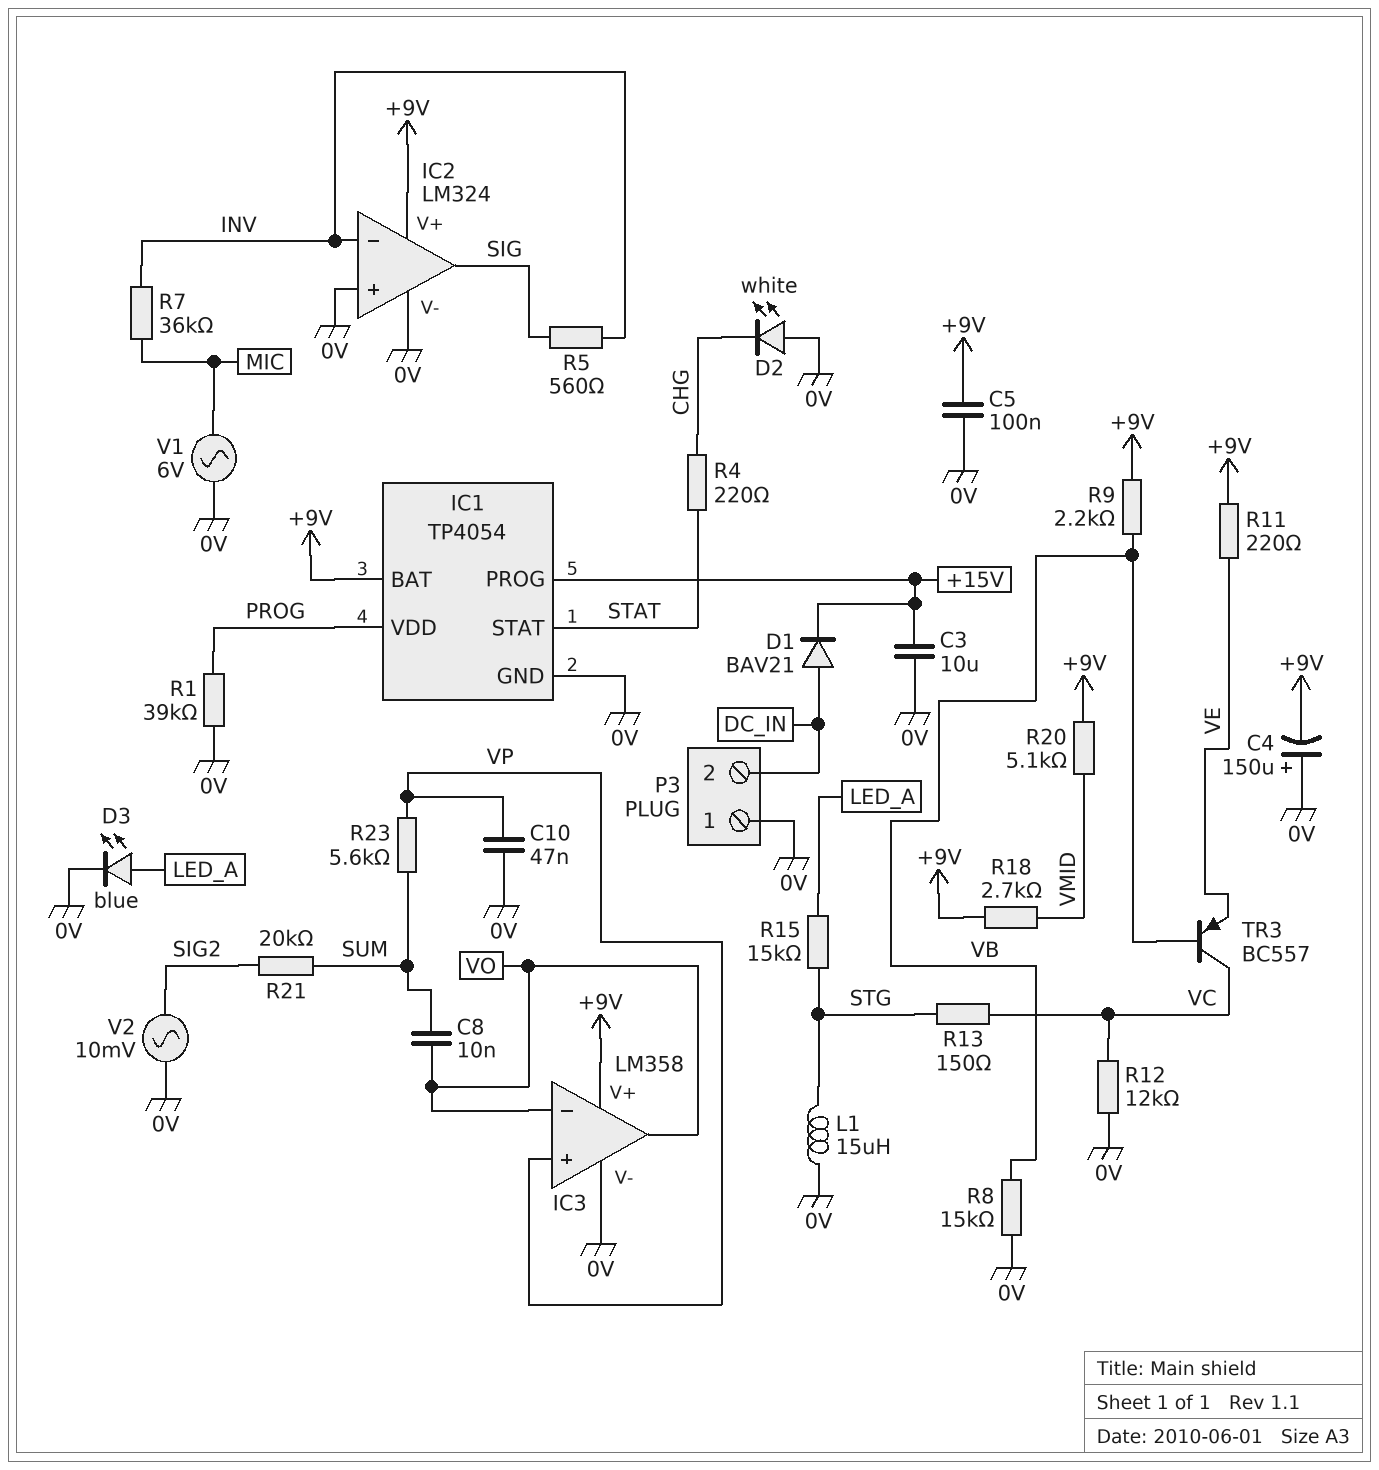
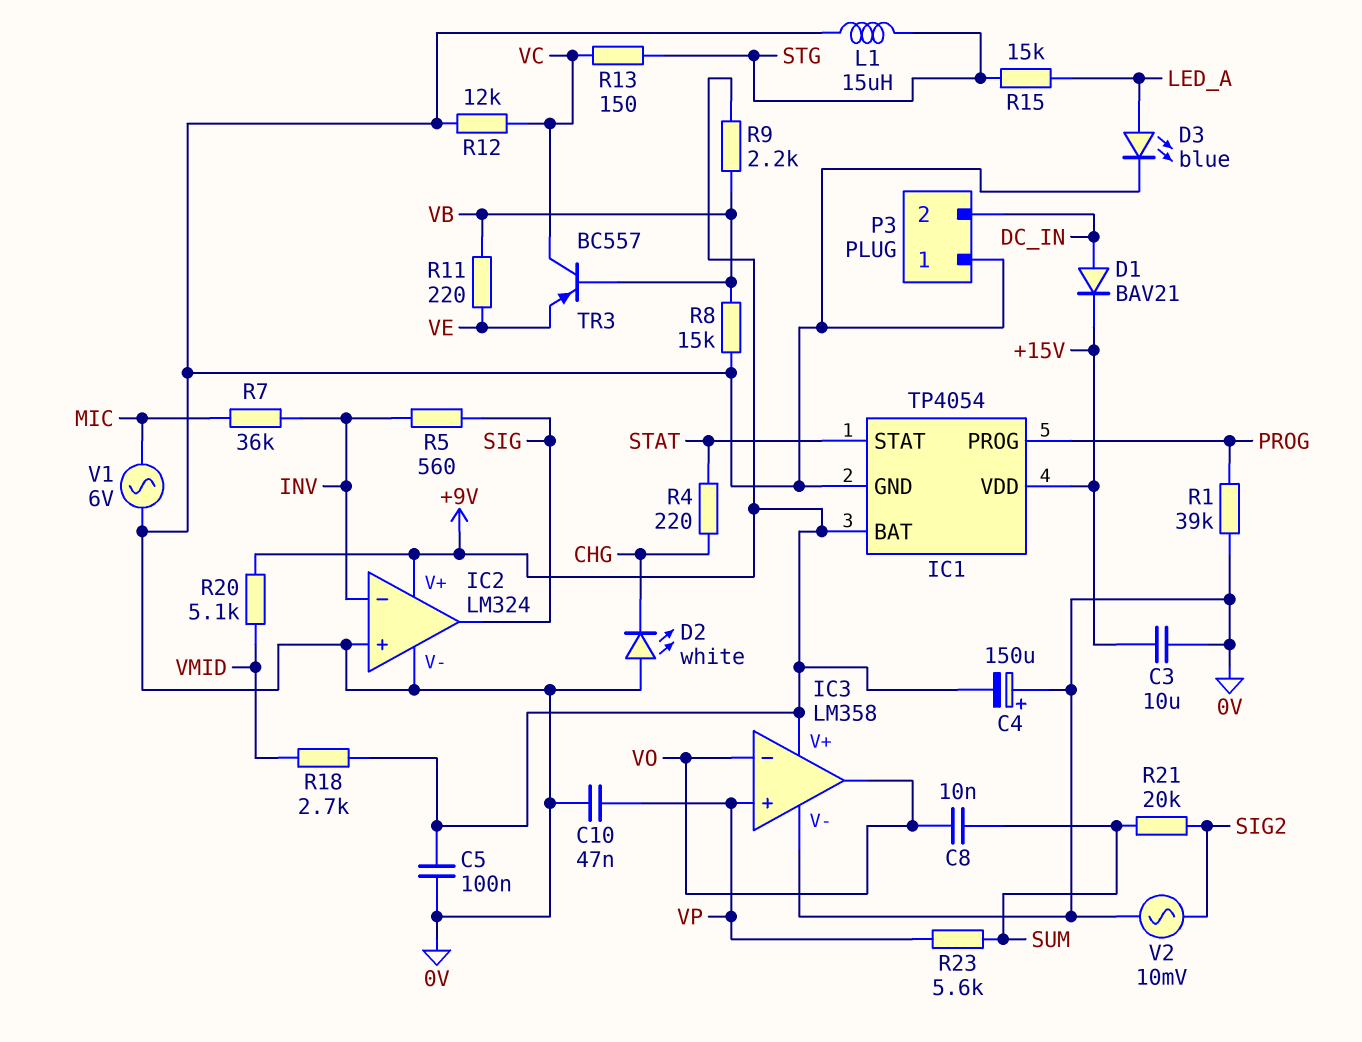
IC1 pin PROG: +15V -> PROG
IC1 pin VDD: PROG -> +15V
R11: 220 (+9V, VE) -> 220 (VB, VE)

